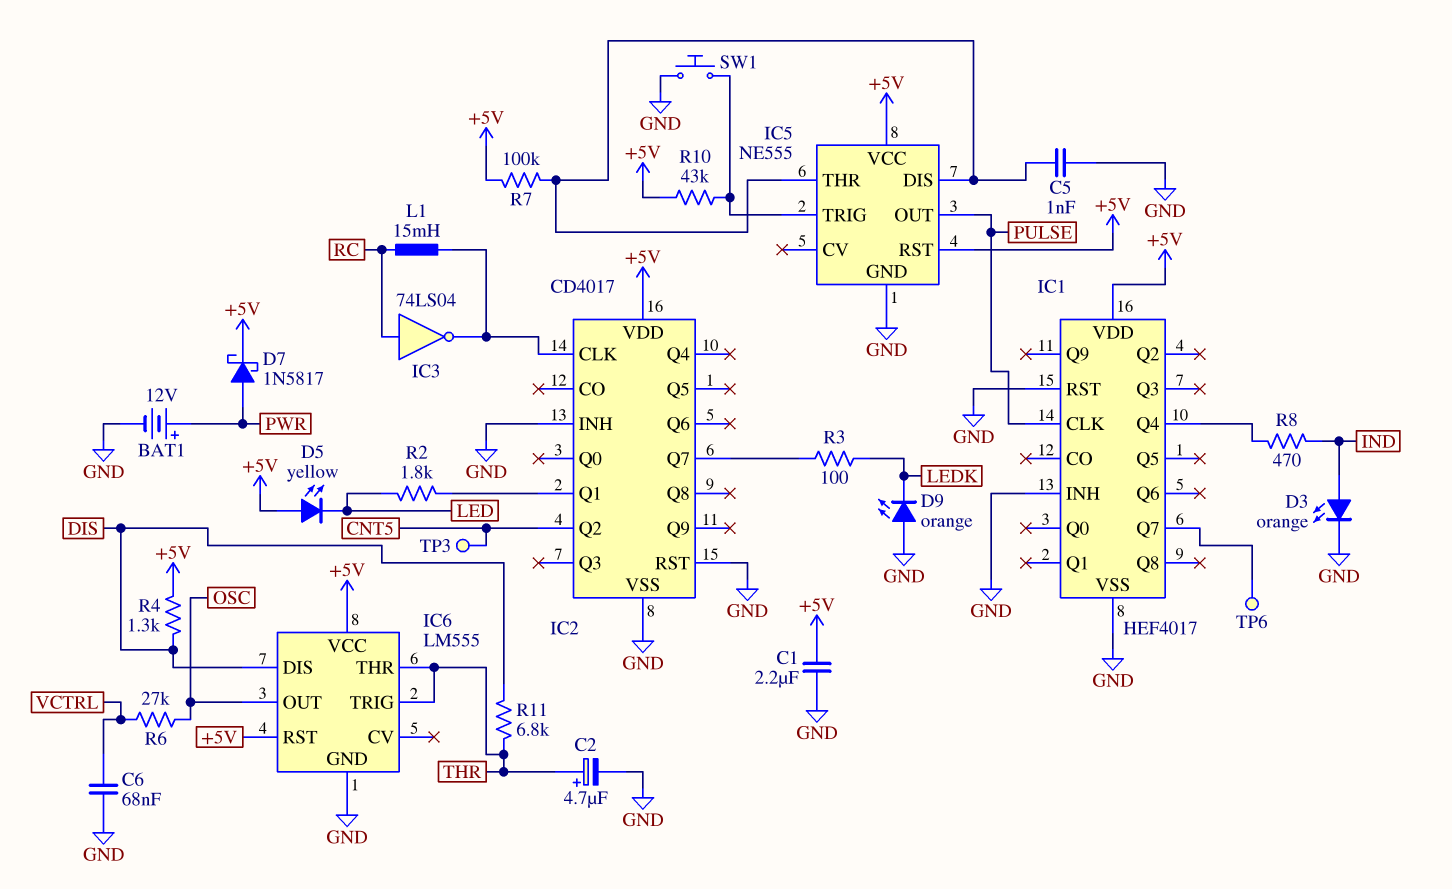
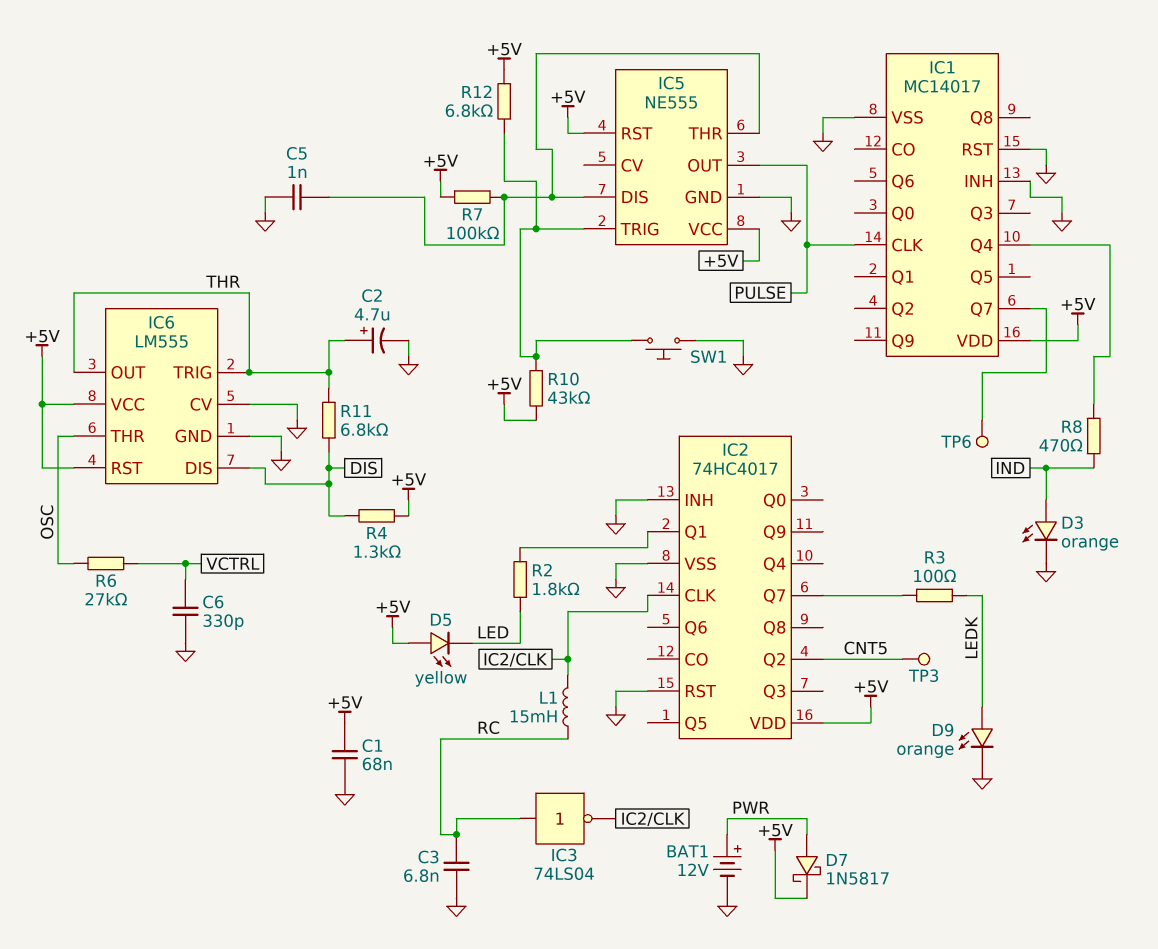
C1: 2.2uF (+5V, GND) -> 68nF (+5V, GND)
C3: none -> 6.8nF (GND, RC)
C6: 68nF (GND, VCTRL) -> 330pF (GND, VCTRL)
D9: LED orange (A GND, K LEDK) -> LED orange (A LEDK, K GND)
IC1: HEF4017 -> MC14017
IC2: CD4017 -> 74HC4017
IC6 pin CV: none -> GND
IC6 pin OUT: OSC -> THR
IC6 pin THR: THR -> OSC
R12: none -> 6.8k (+5V, IC5/TRIG)

